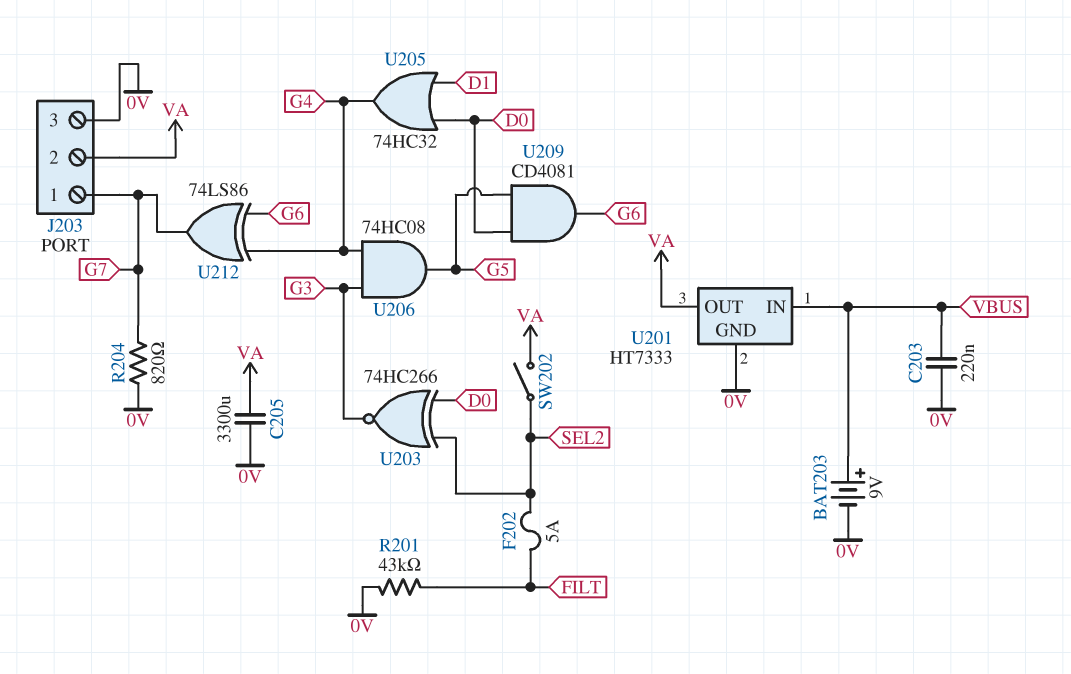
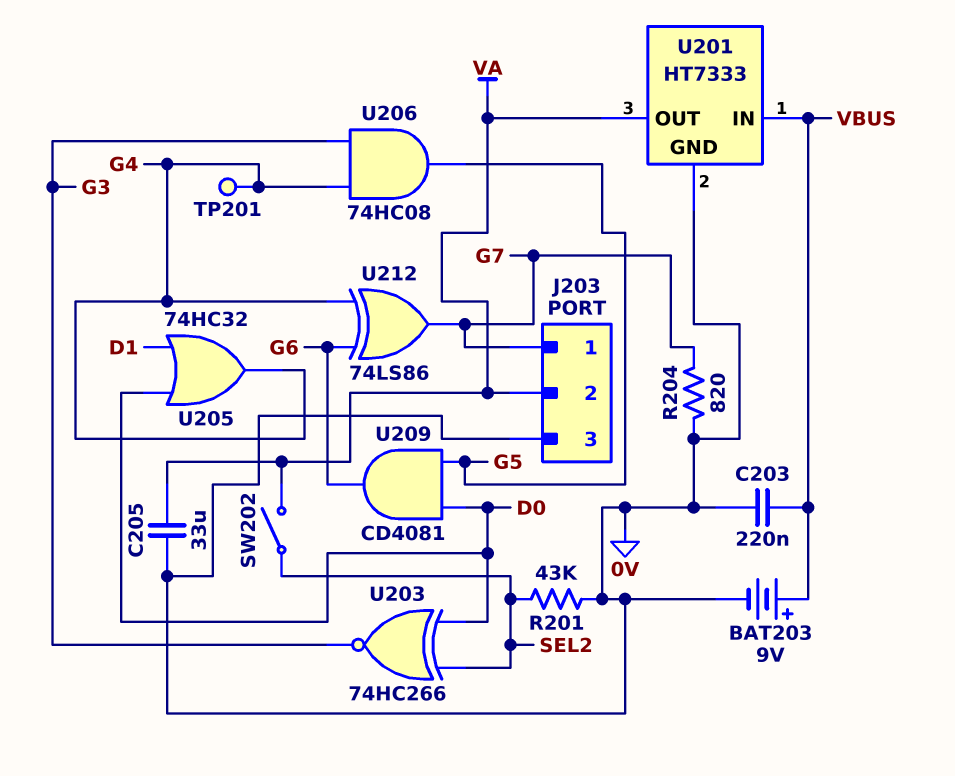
C205: 3300uF (0V, VA) -> 33uF (0V, VA)
F202: 5A (FILT, SEL2) -> none
R201: 43k (0V, FILT) -> 43k (0V, SEL2)
TP201: none -> test point (G4)

